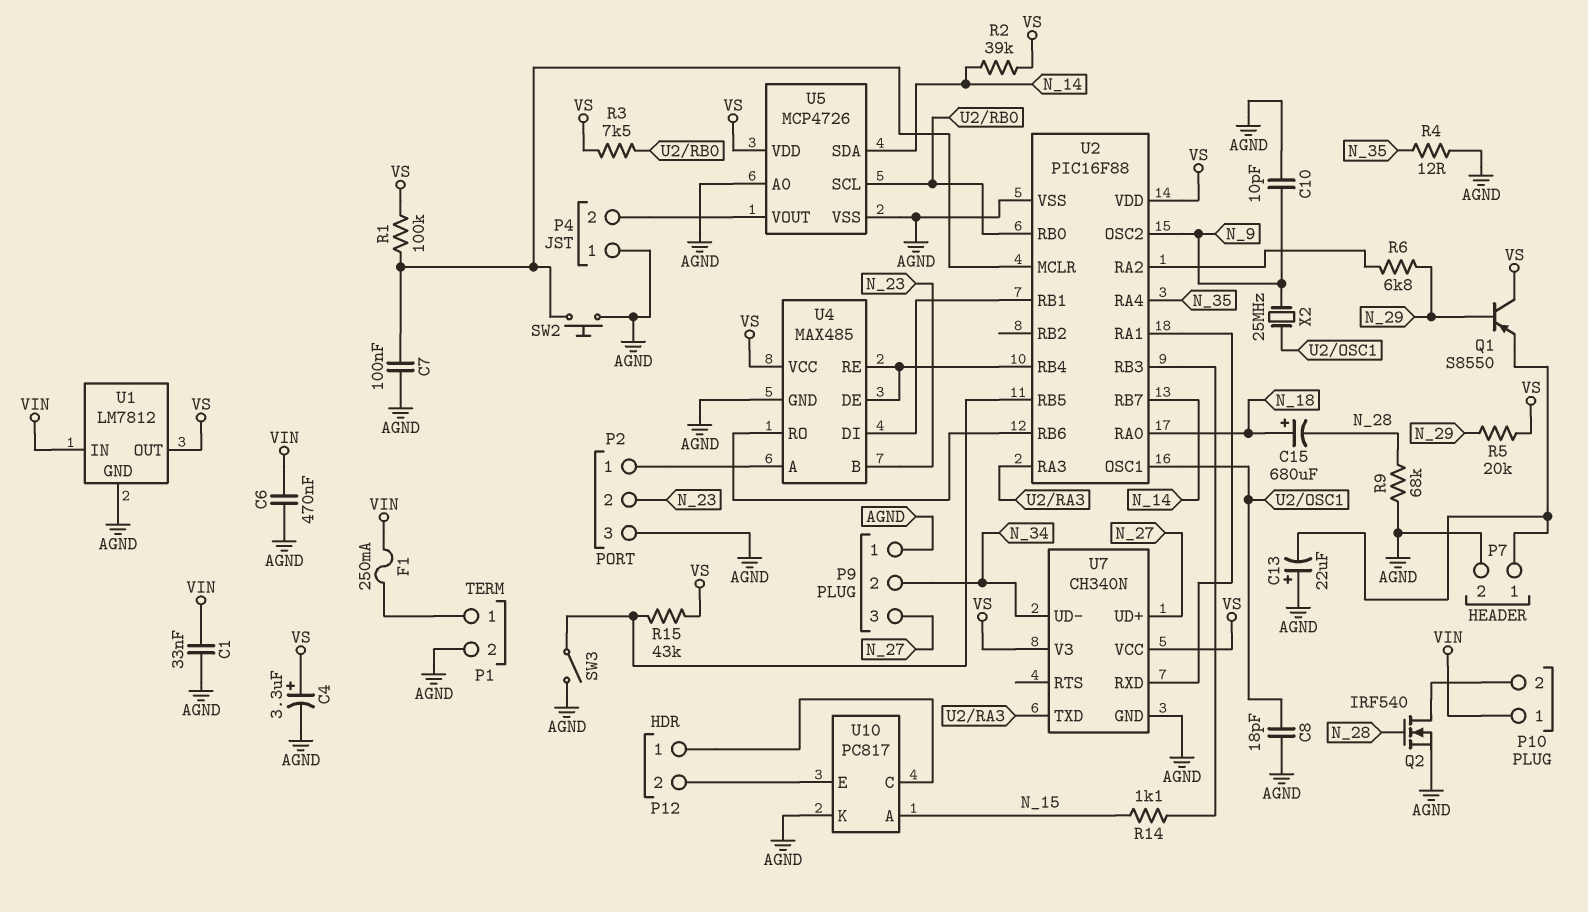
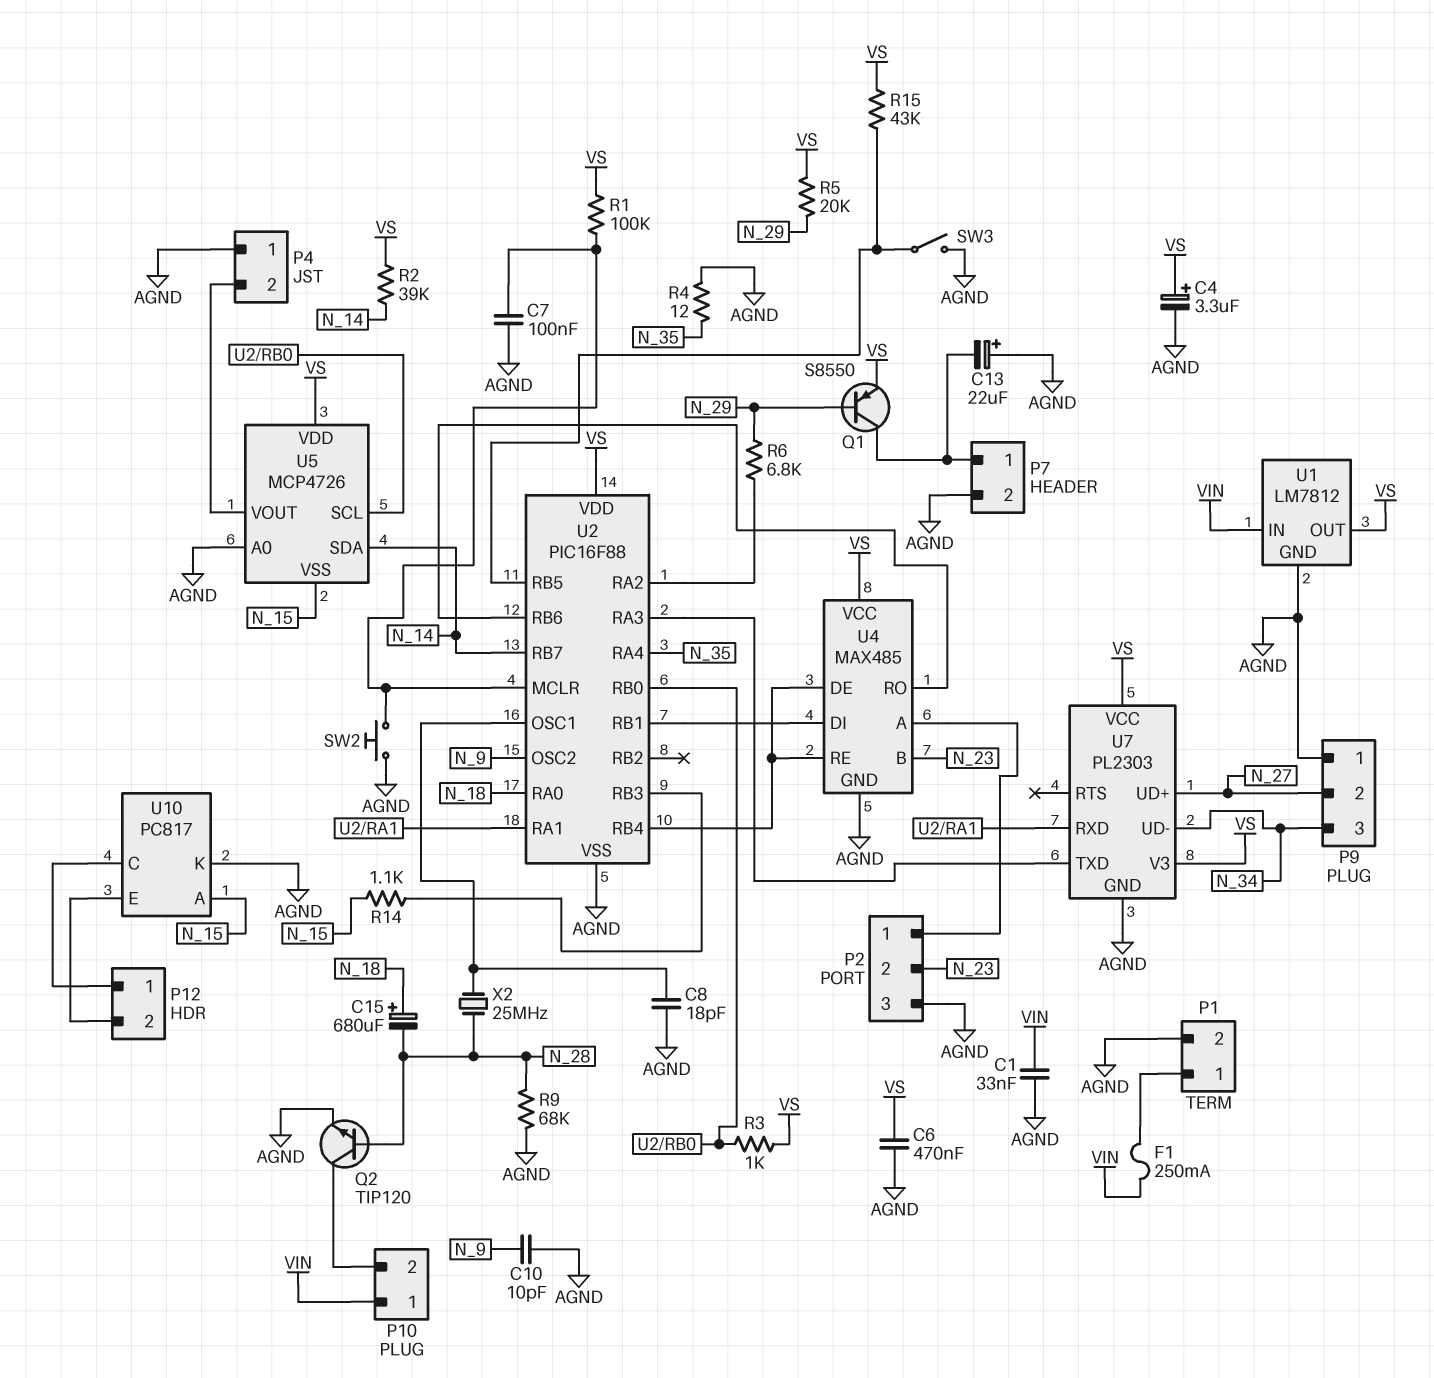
C6: 470nF (AGND, VIN) -> 470nF (AGND, VS)
P9 pin 2: N_34 -> N_27
P9 pin 3: N_27 -> N_34
Q1: PNP S8550 (B N_29, C VS, E P7/1) -> PNP S8550 (B N_29, C P7/1, E VS)
Q2: NMOS IRF540 (G N_28, D P10/2, S AGND) -> NPN TIP120 (B N_28, C P10/2, E AGND)
R3: 7.5k (U2/RB0, VS) -> 1k (U2/RB0, VS)
U5 pin VSS: AGND -> N_15
U7: CH340N -> PL2303
X2: 25MHz (N_9, U2/OSC1) -> 25MHz (N_28, U2/OSC1)

